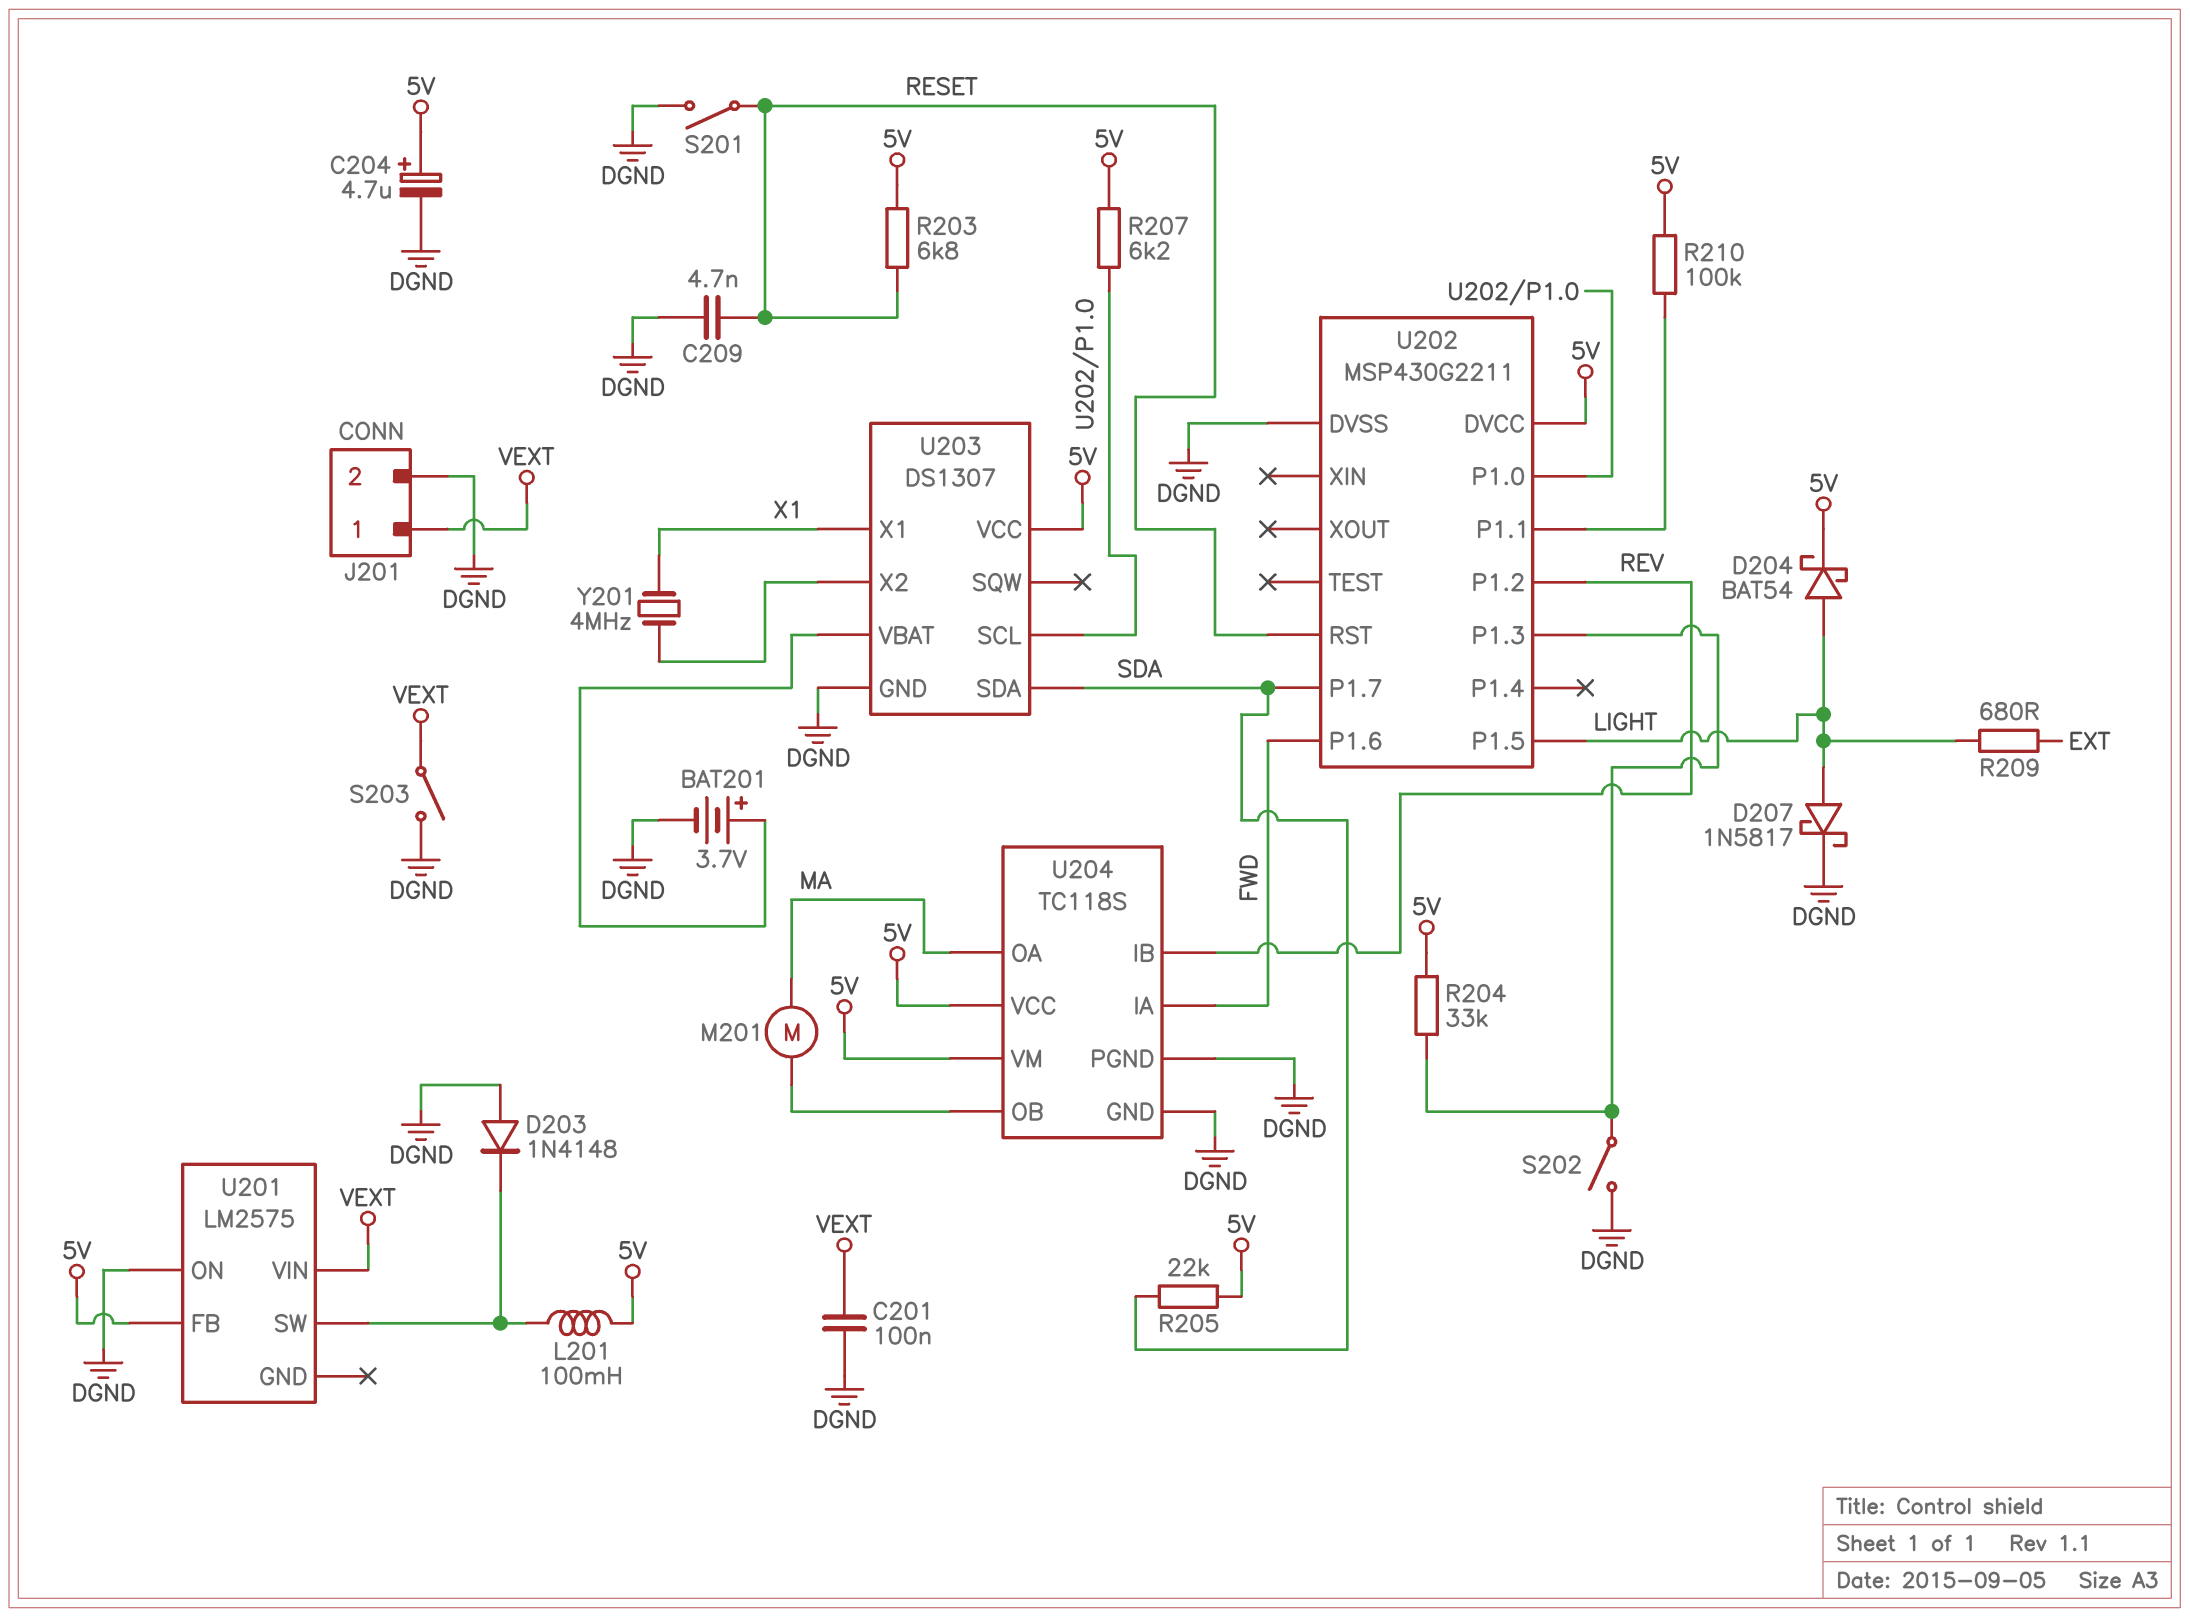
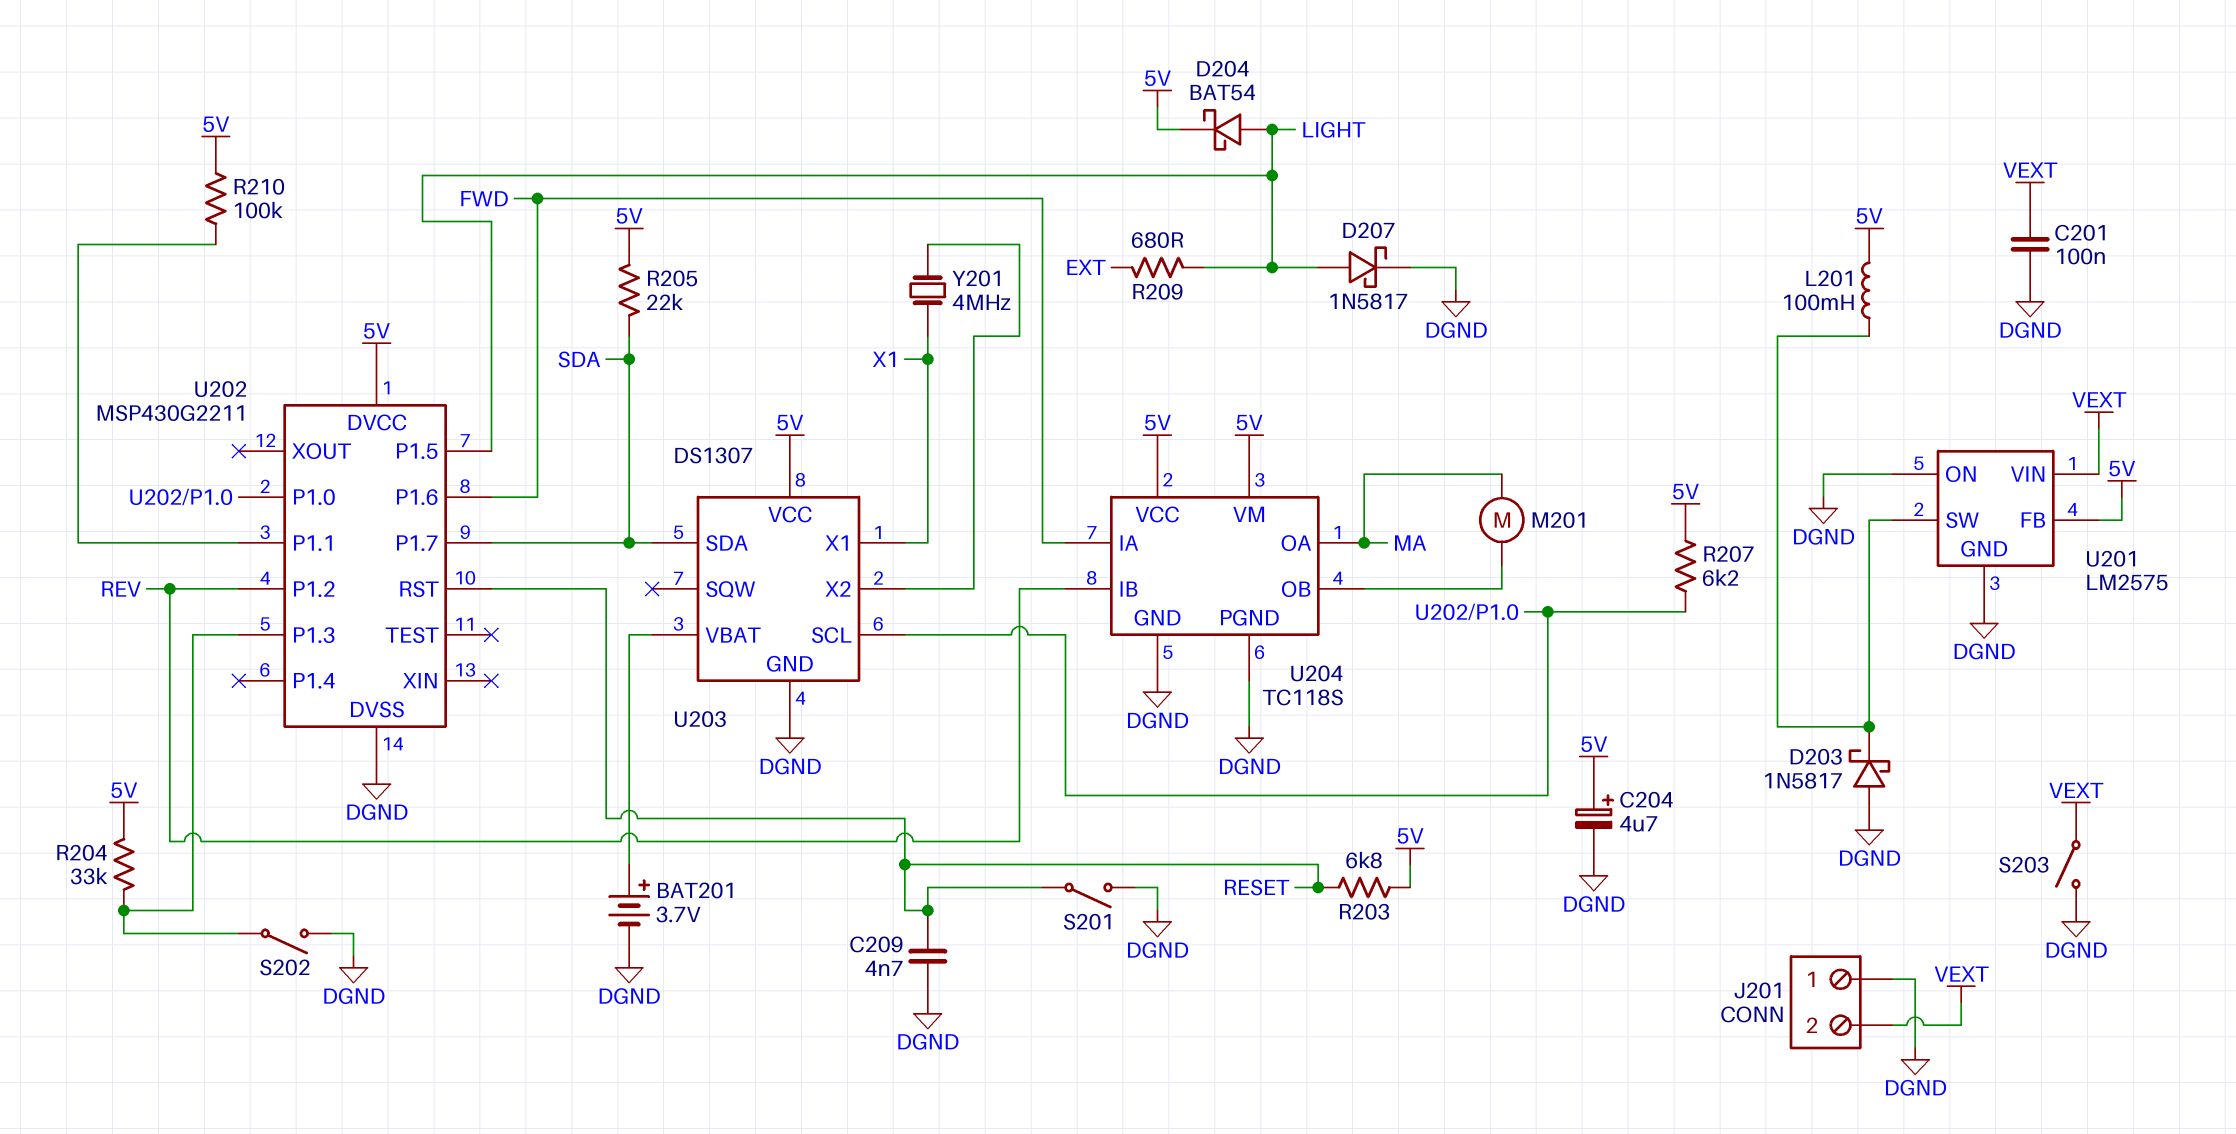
D203: diode 1N4148 (A DGND, K U201/SW) -> schottky 1N5817 (A DGND, K U201/SW)
J201 pin 1: VEXT -> DGND
J201 pin 2: DGND -> VEXT
U201 pin GND: none -> DGND

